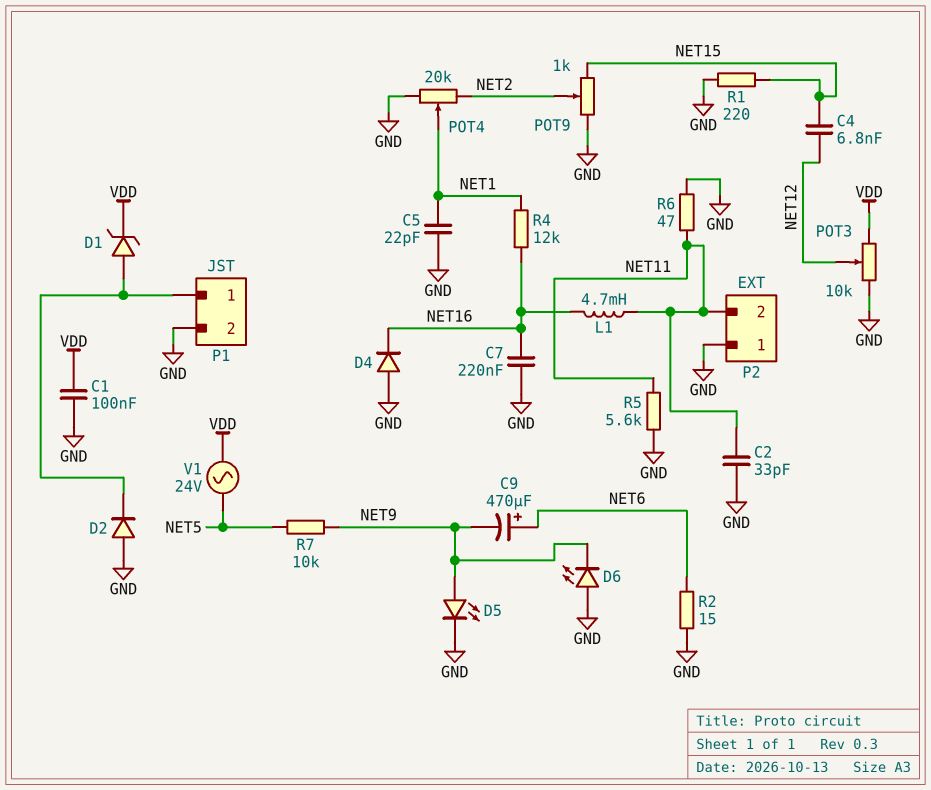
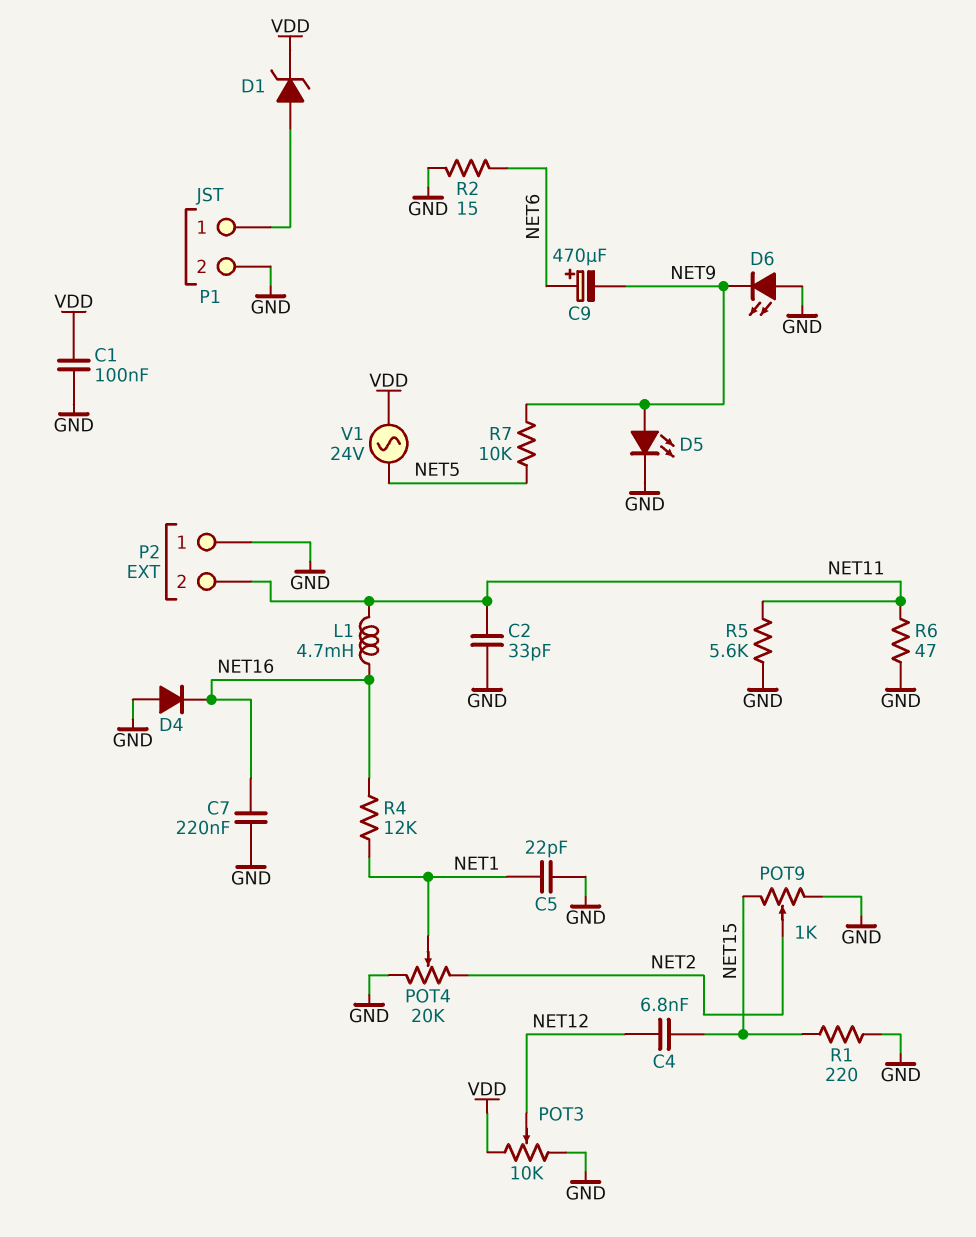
D2: diode (A GND, K P1/1) -> none

